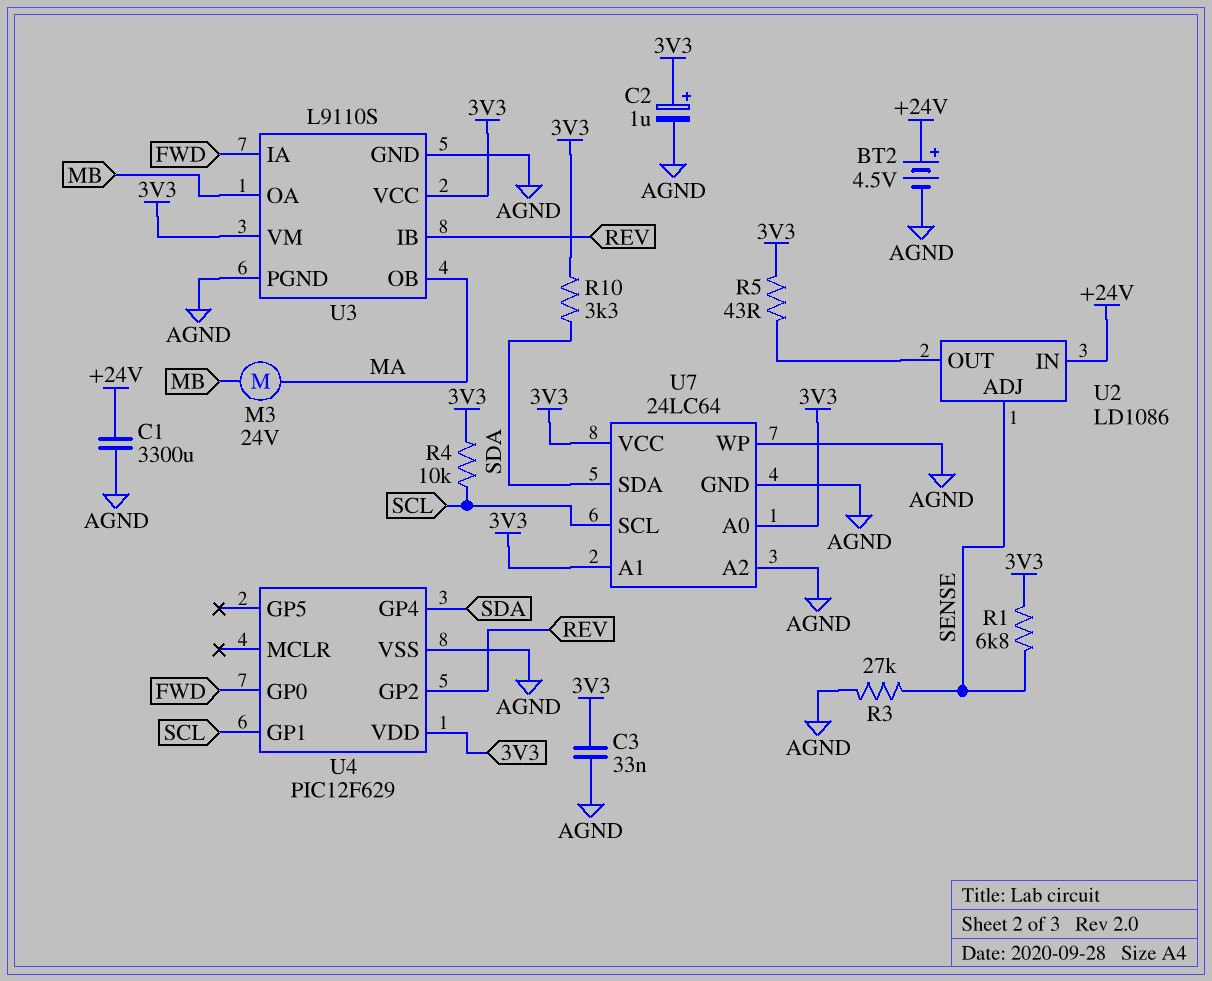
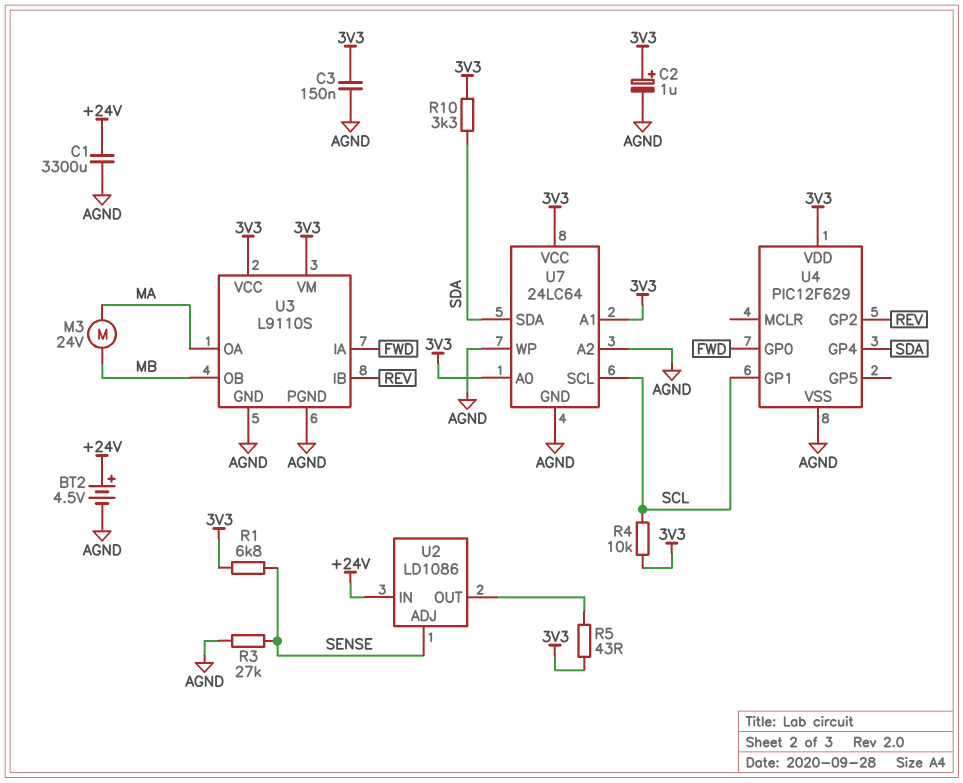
C3: 33nF (3V3, AGND) -> 150nF (3V3, AGND)
U3 pin OA: MB -> MA
U3 pin OB: MA -> MB

